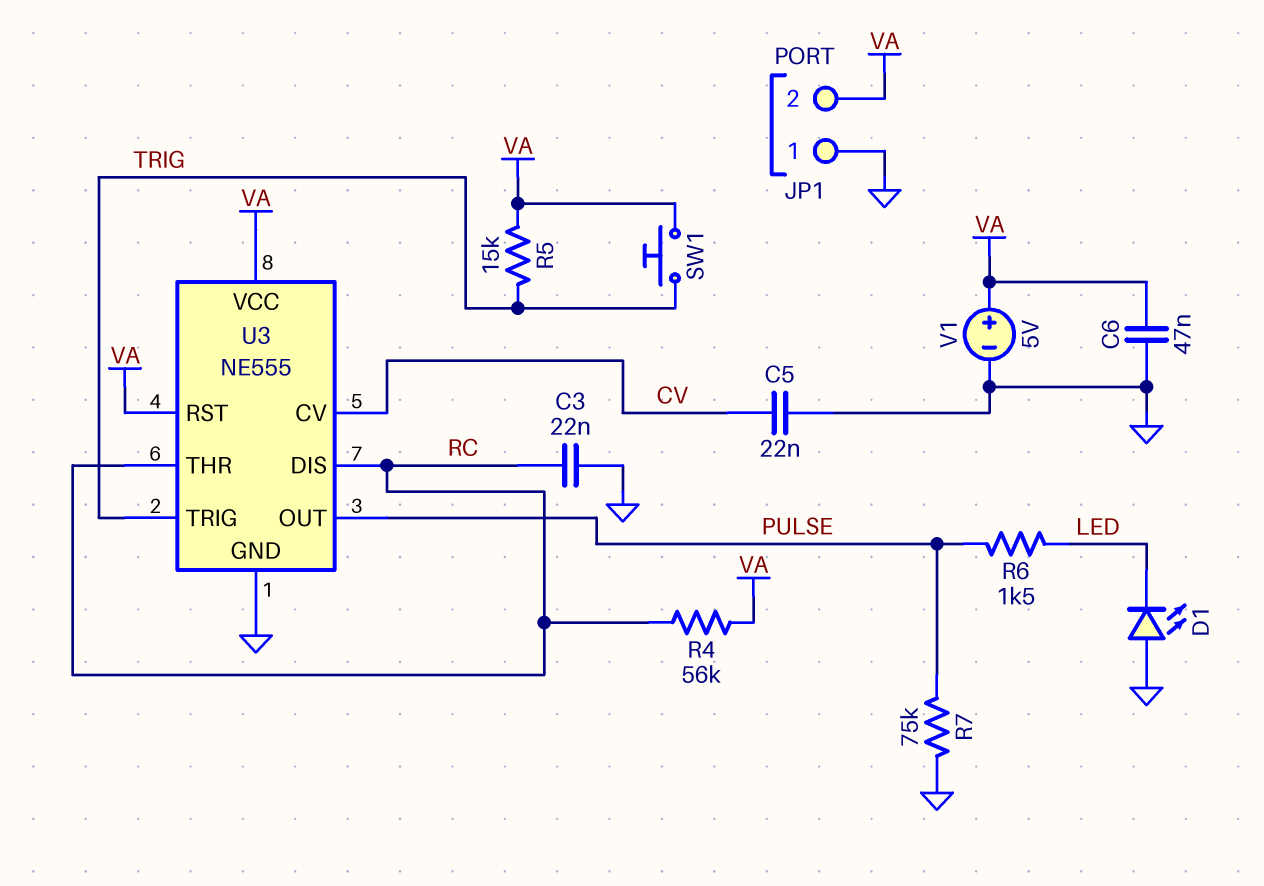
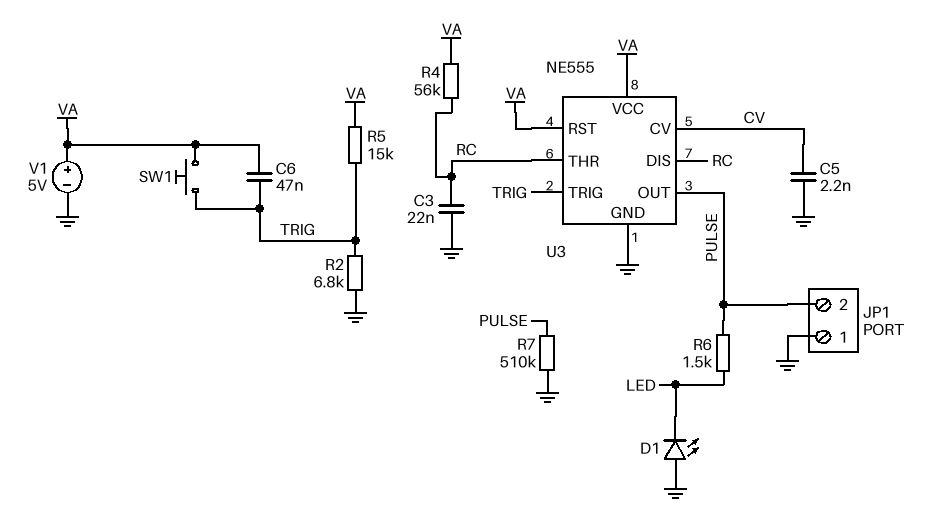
C5: 22nF (CV, GND) -> 2.2nF (CV, GND)
C6: 47nF (GND, VA) -> 47nF (TRIG, VA)
JP1 pin 2: VA -> PULSE
R2: none -> 6.8k (GND, TRIG)
R7: 75k (GND, PULSE) -> 510k (GND, PULSE)

